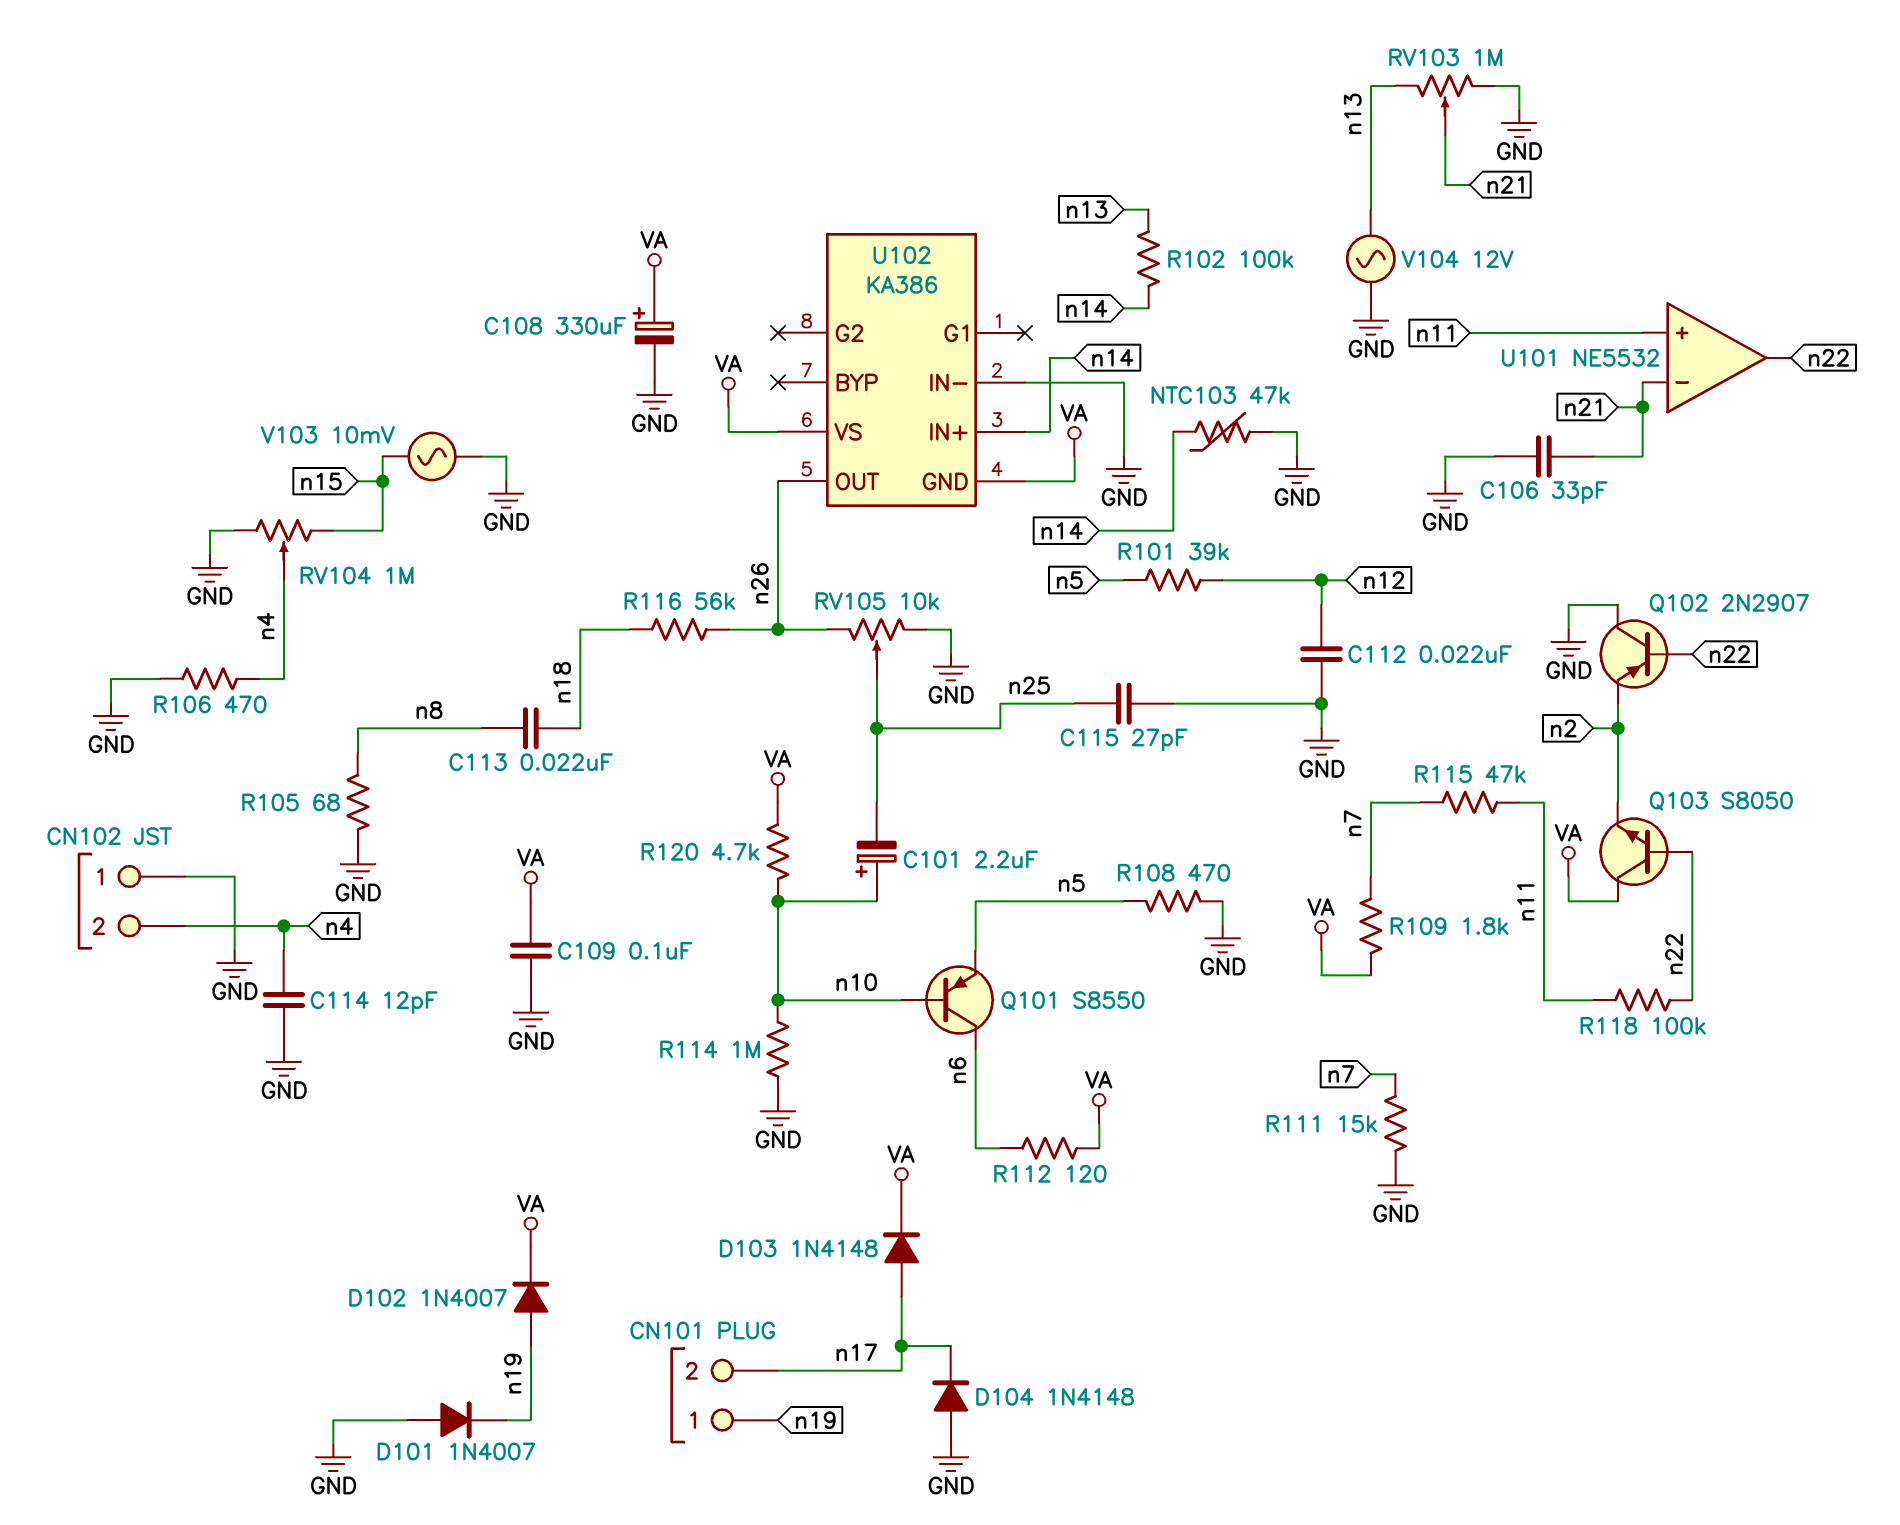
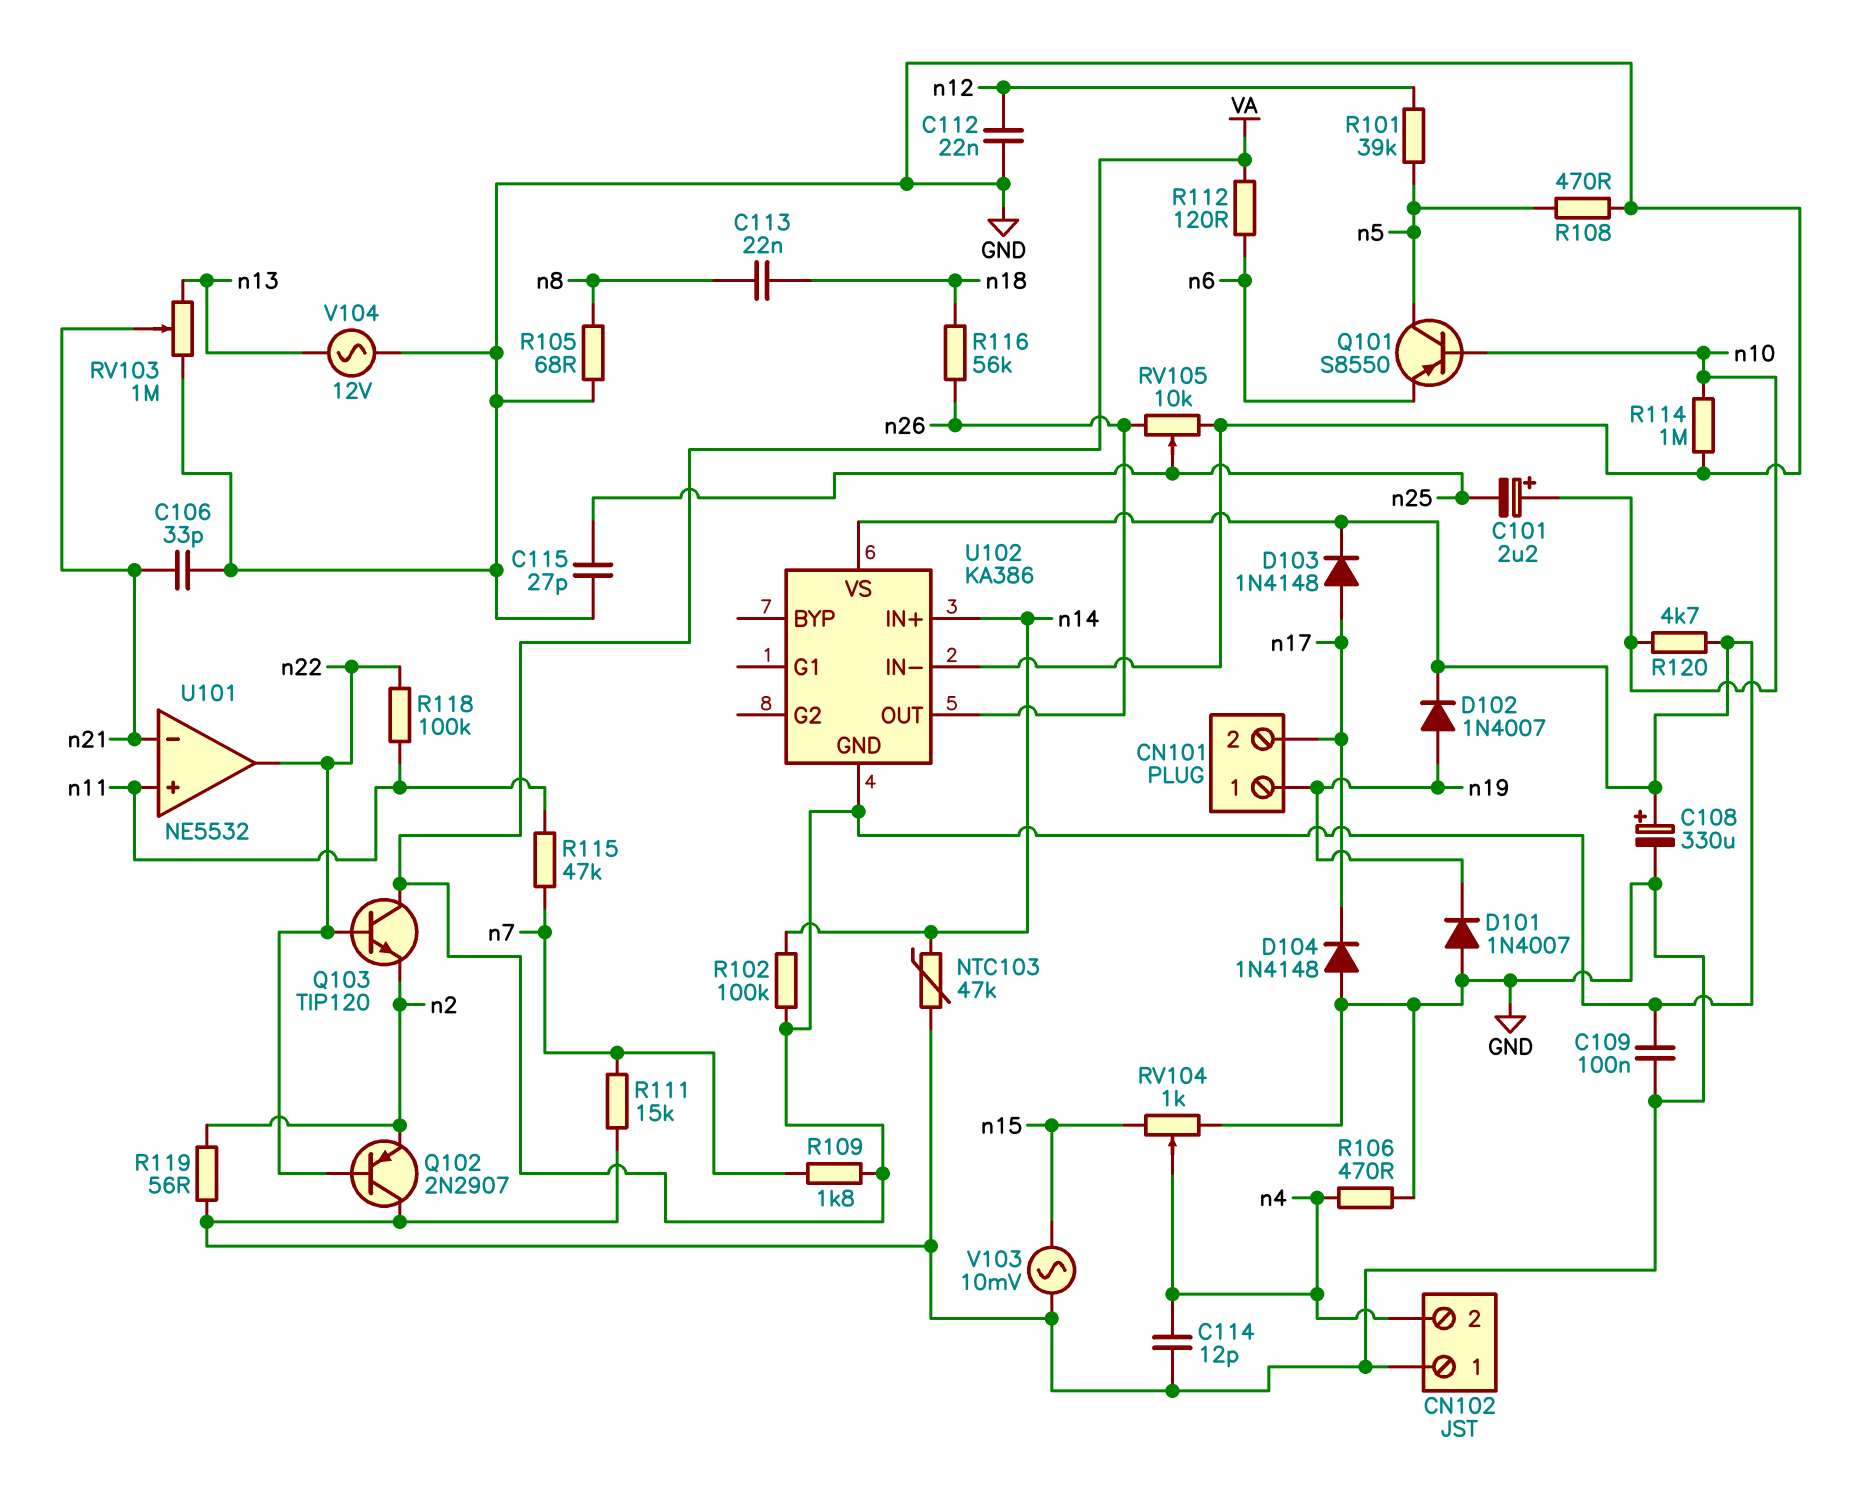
Q101: PNP S8550 (B n10, C n6, E n5) -> PNP S8550 (B n10, C n5, E n6)
Q103: NPN S8050 (B n22, C VA, E n2) -> NPN TIP120 (B n22, C VA, E n2)
R102: 100k (n13, n14) -> 100k (VA, n14)
R119: none -> 56 (GND, n2)
RV104: 1M (GND, n15, wiper n4) -> 1k (GND, n15, wiper n4)

